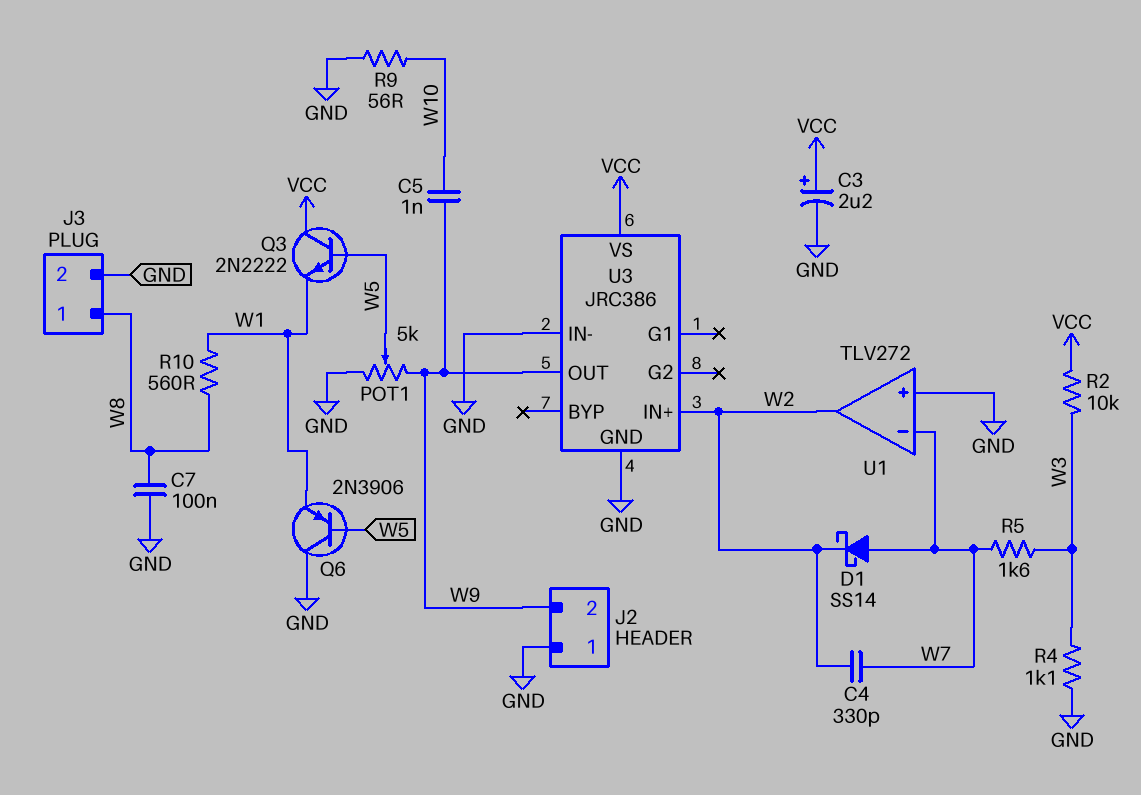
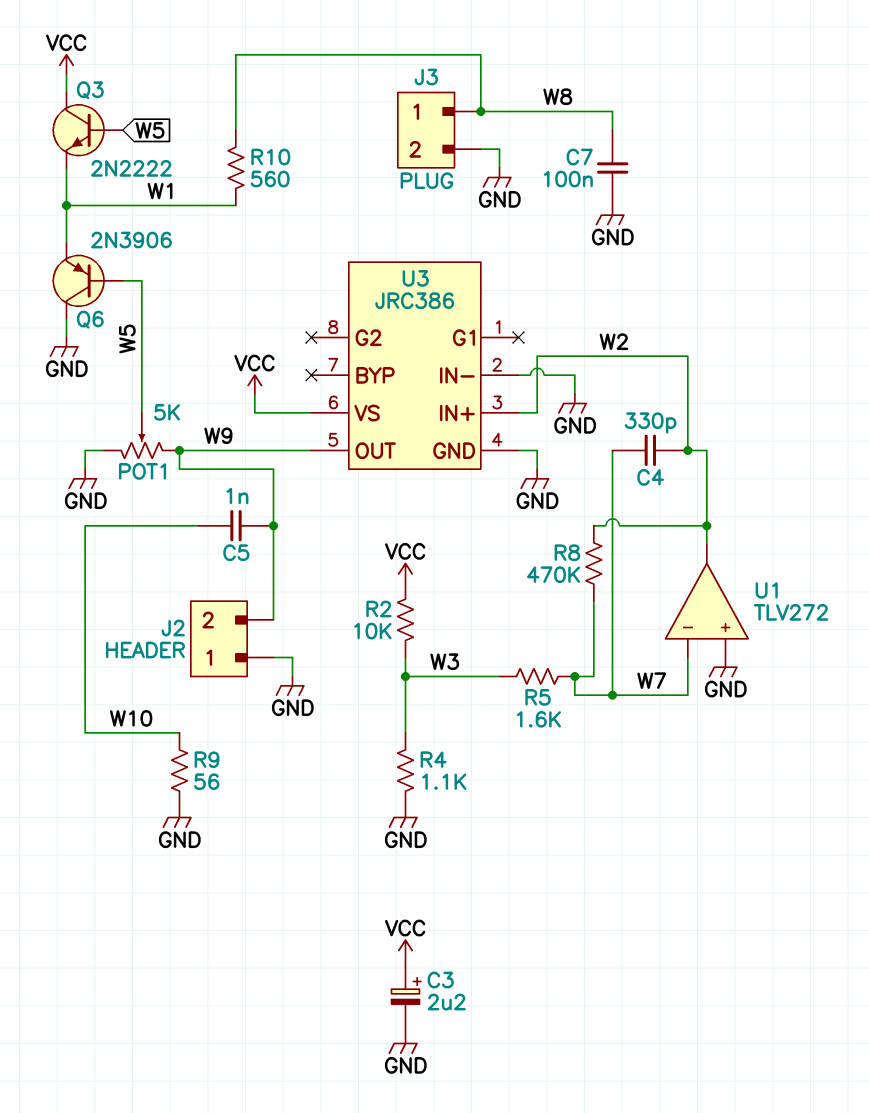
D1: schottky SS14 (A W7, K W2) -> none
R8: none -> 470k (W2, W7)

